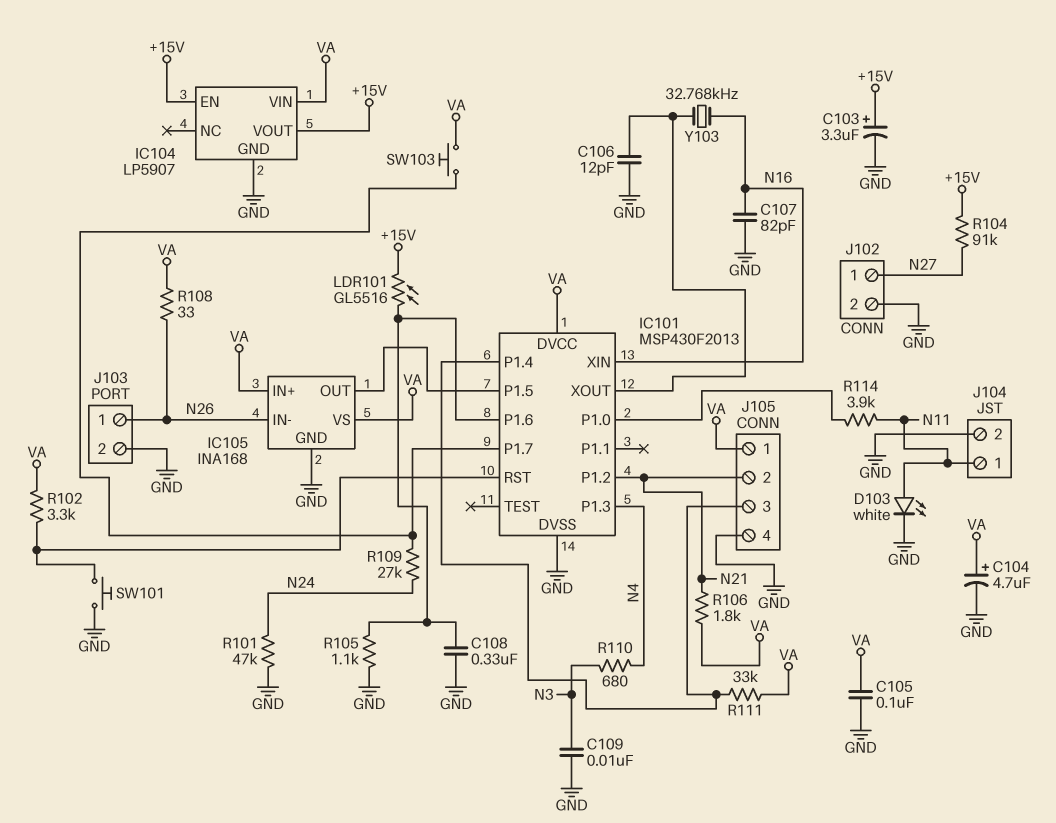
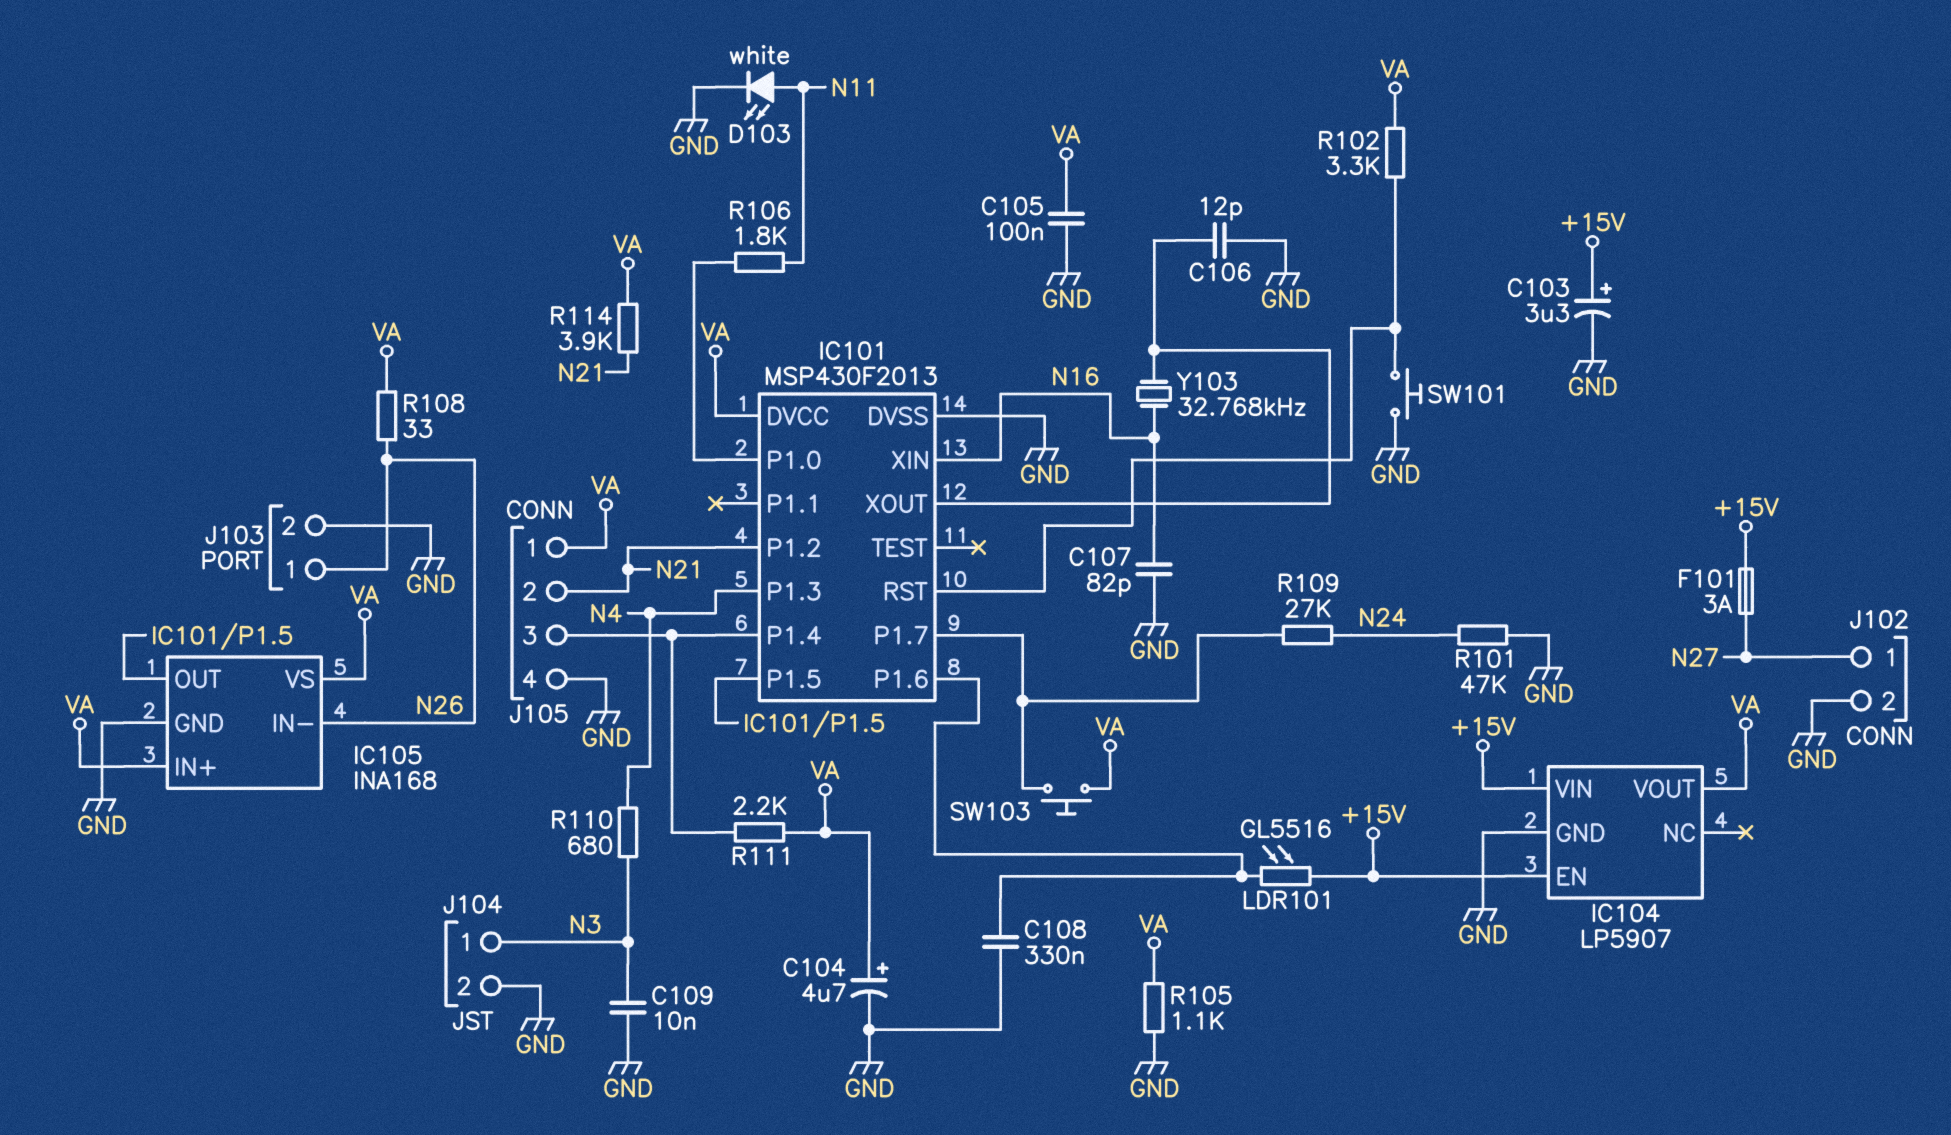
F101: none -> 3A (+15V, N27)
IC104 pin VIN: VA -> +15V
IC104 pin VOUT: +15V -> VA
J104 pin 1: N11 -> N3
R104: 91k (+15V, N27) -> none
R105: 1.1k (GND, IC101/P1.6) -> 1.1k (GND, VA)
R106: 1.8k (N21, VA) -> 1.8k (IC101/P1.0, N11)
R111: 33k (IC101/P1.4, VA) -> 2.2k (IC101/P1.4, VA)
R114: 3.9k (IC101/P1.0, N11) -> 3.9k (N21, VA)

